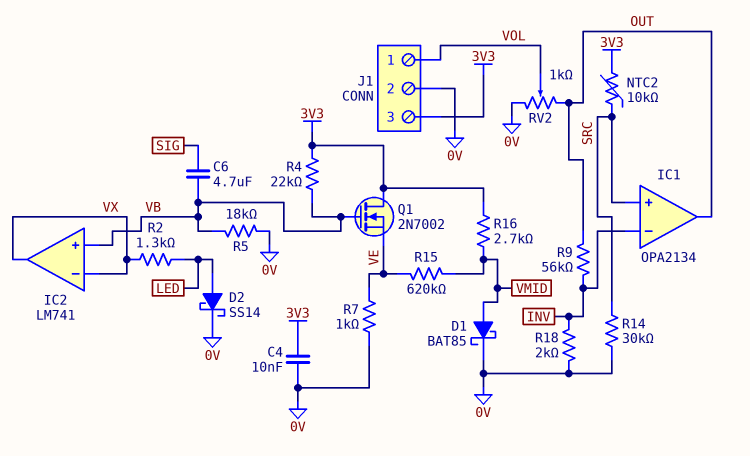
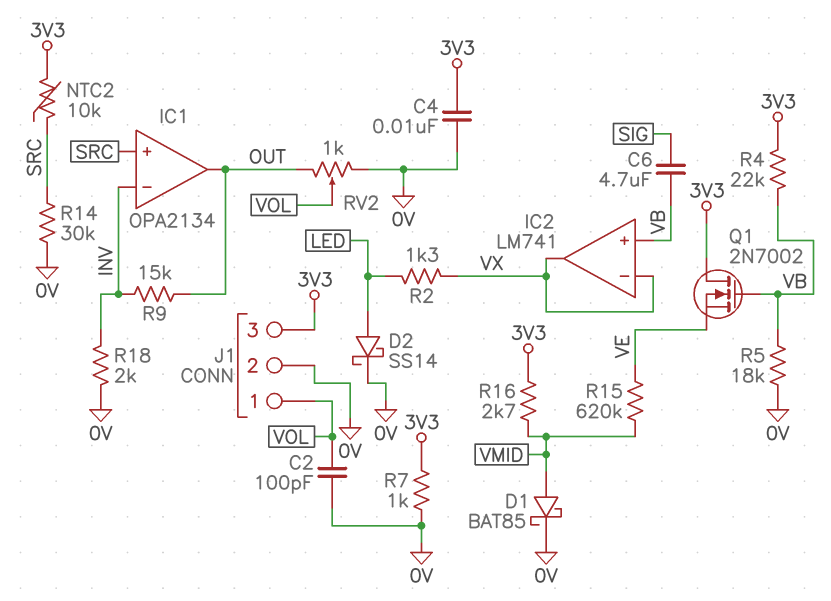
C2: none -> 100pF (0V, VOL)
R7: 1k (0V, VE) -> 1k (0V, 3V3)
R9: 56k (INV, OUT) -> 15k (INV, OUT)

